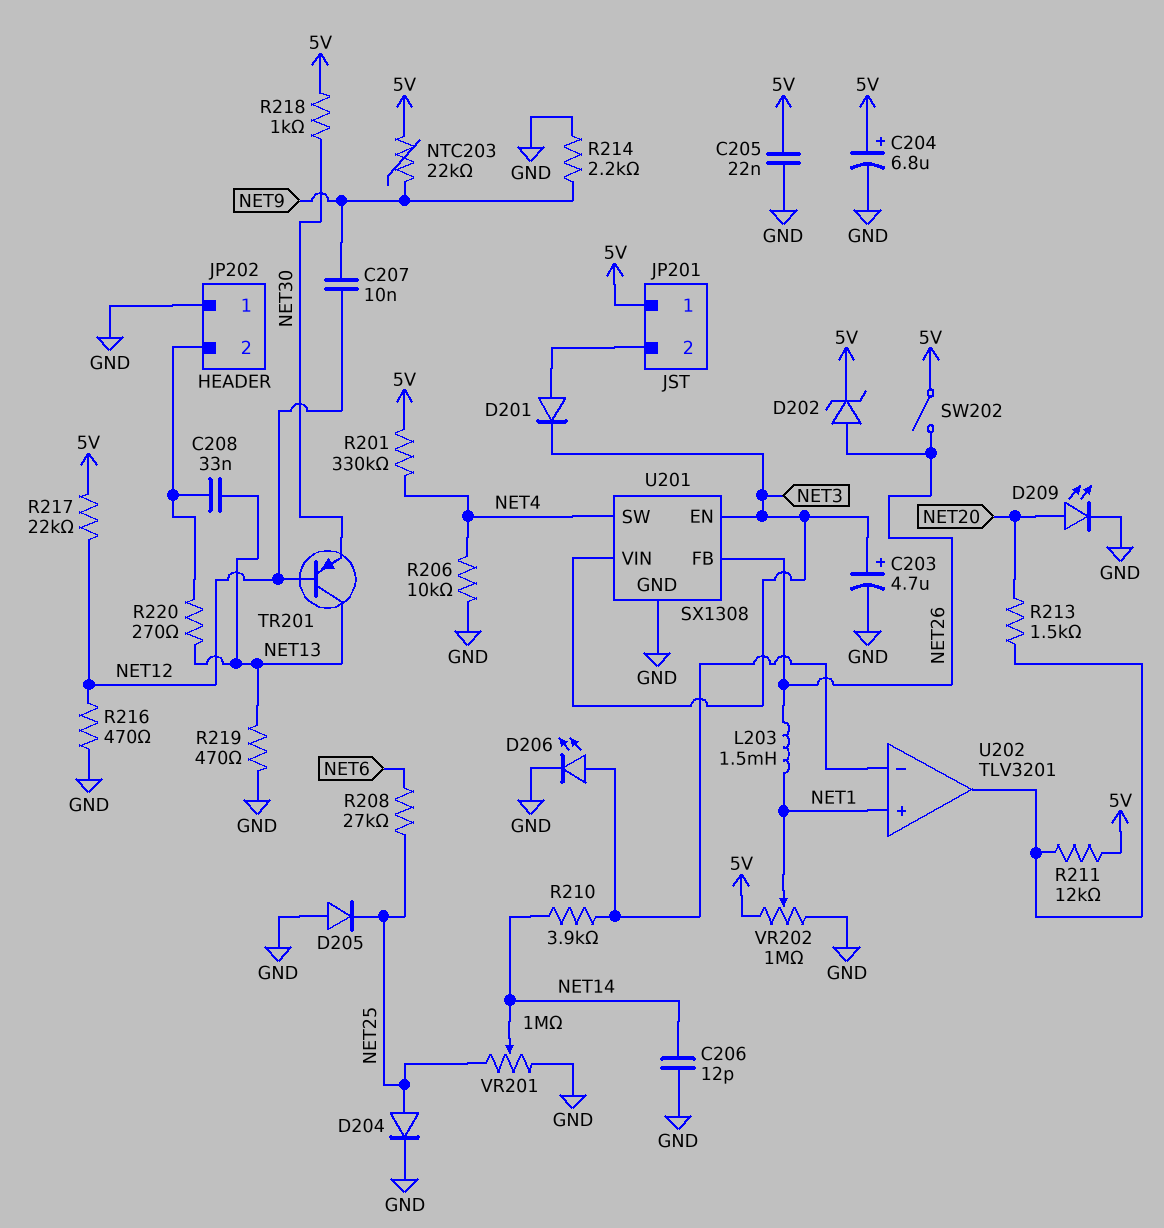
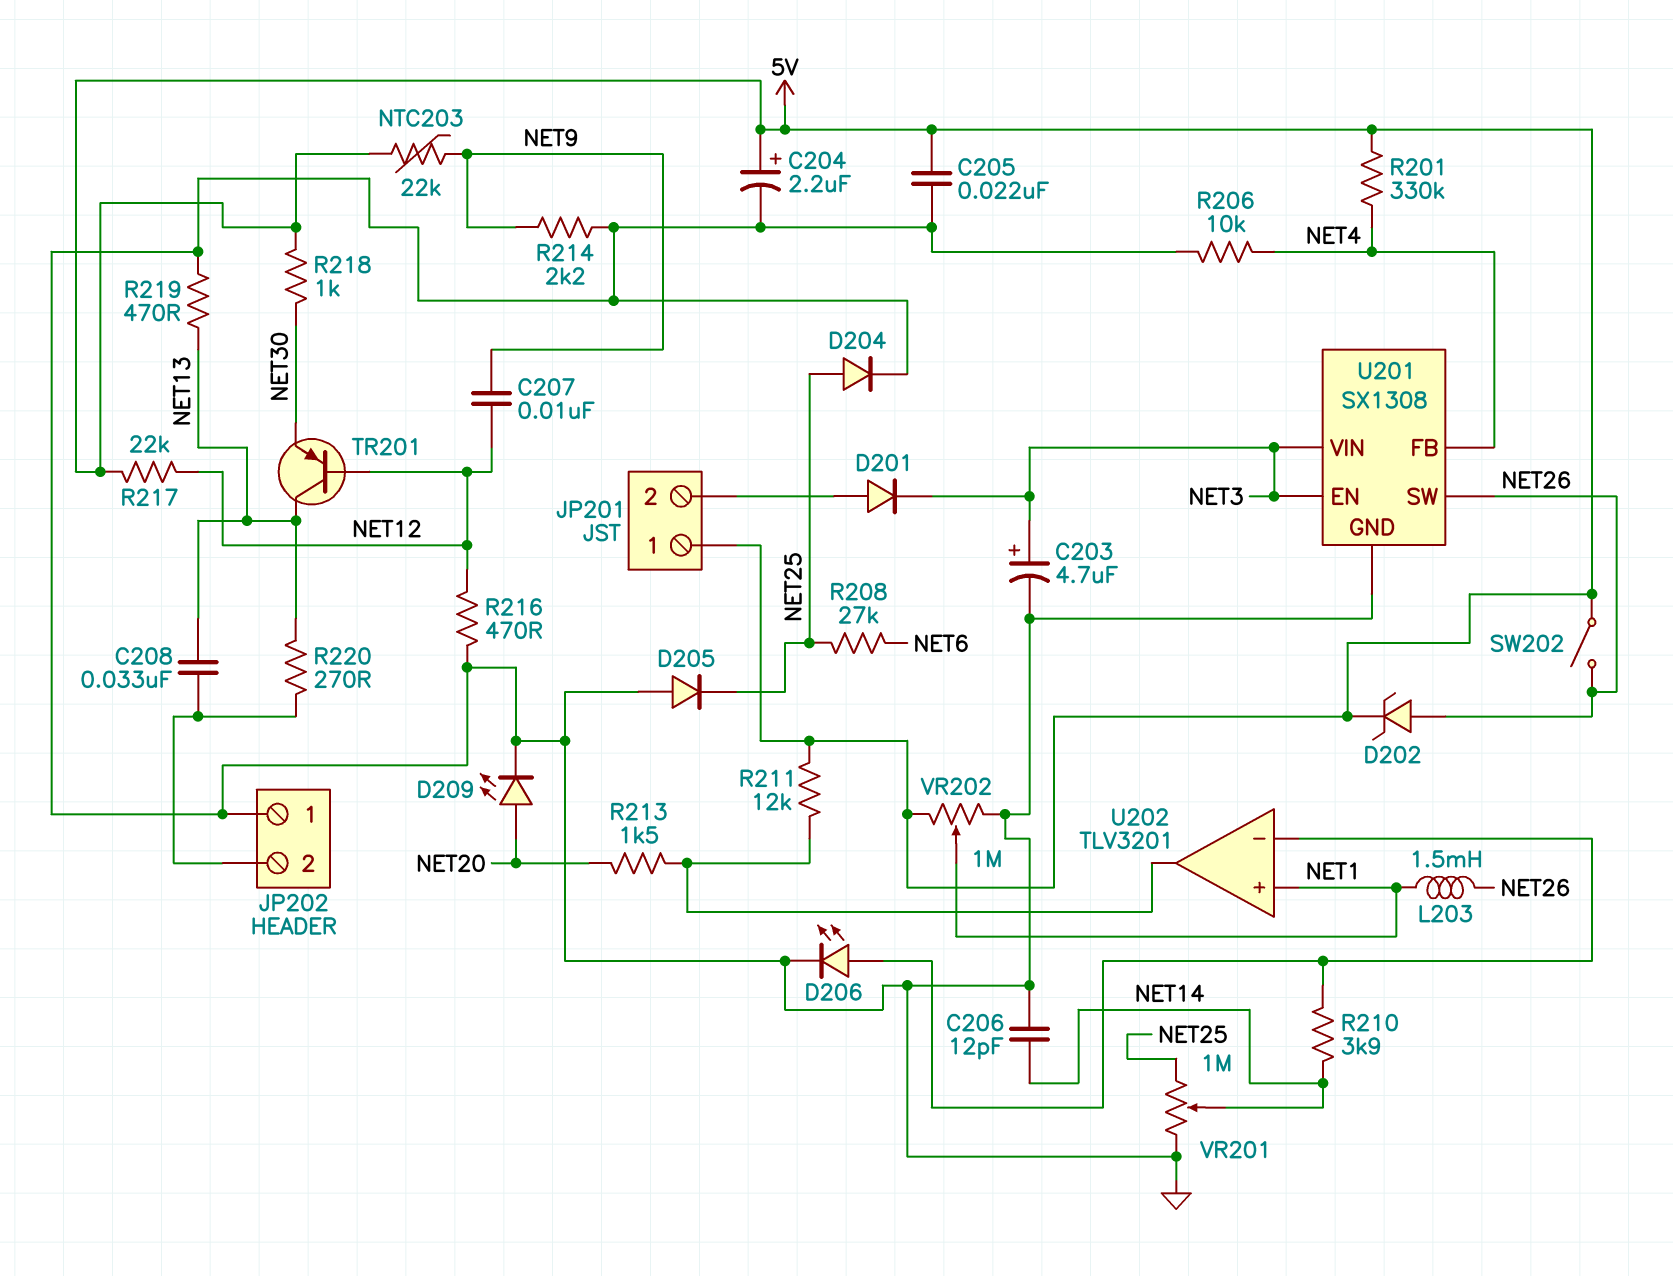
C204: 6.8uF (plus 5V, minus GND) -> 2.2uF (plus 5V, minus GND)
U201 pin FB: NET26 -> NET4
U201 pin SW: NET4 -> NET26

